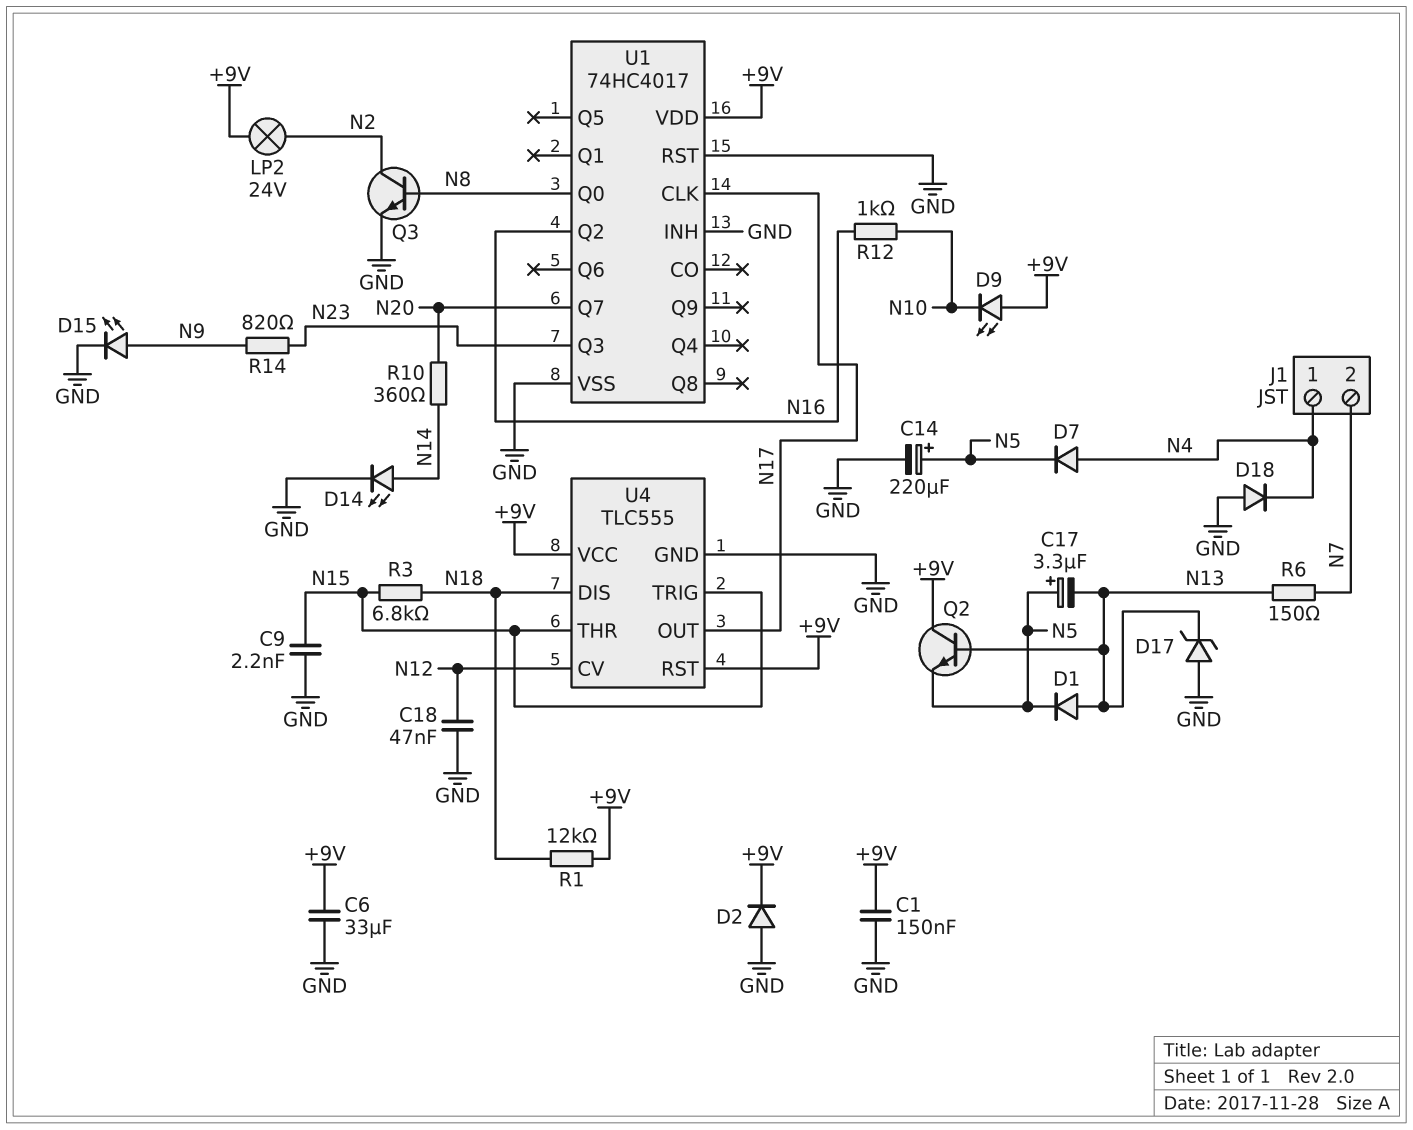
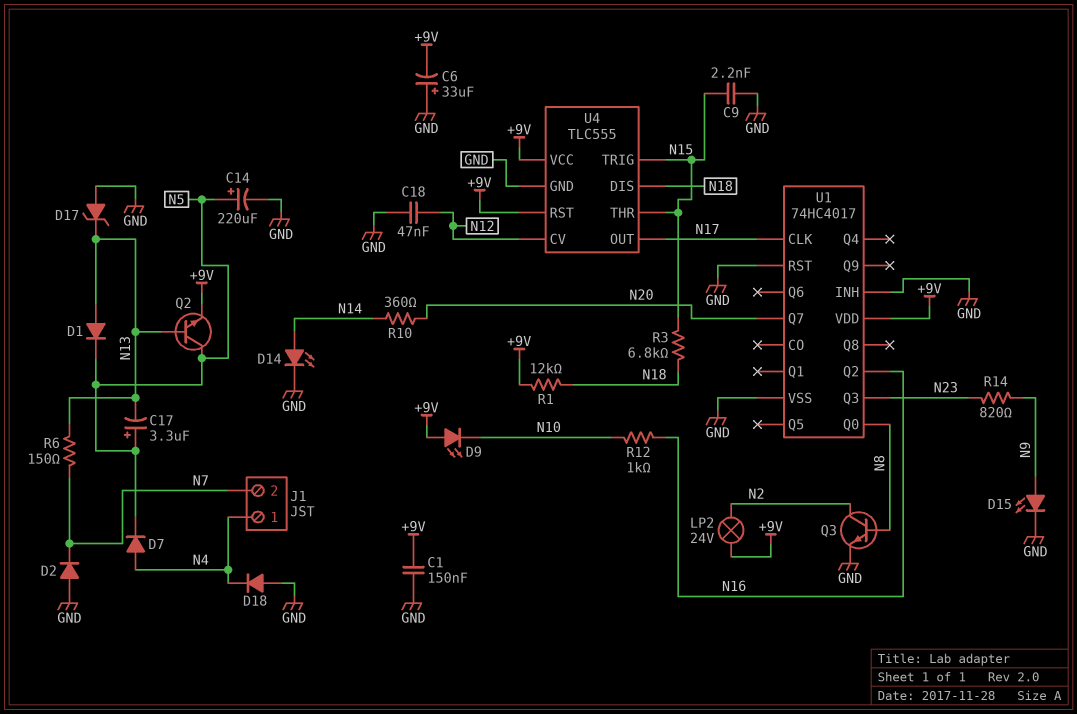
C6: 33uF (+9V, GND) -> 33uF (plus GND, minus +9V)
D2: diode (A GND, K +9V) -> diode (A GND, K N7)
Q2: NPN (B N13, C +9V, E N5) -> NPN (B N13, C N5, E +9V)

